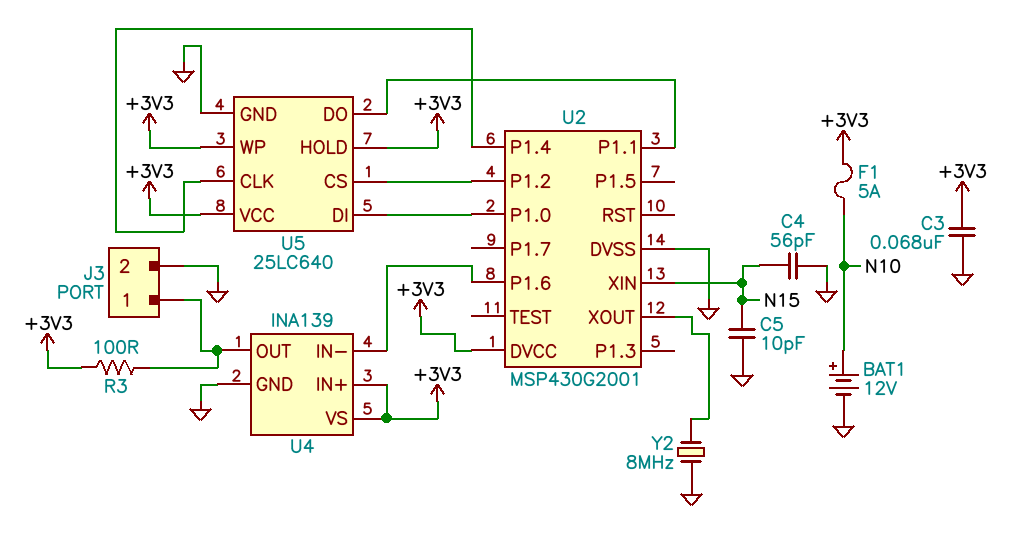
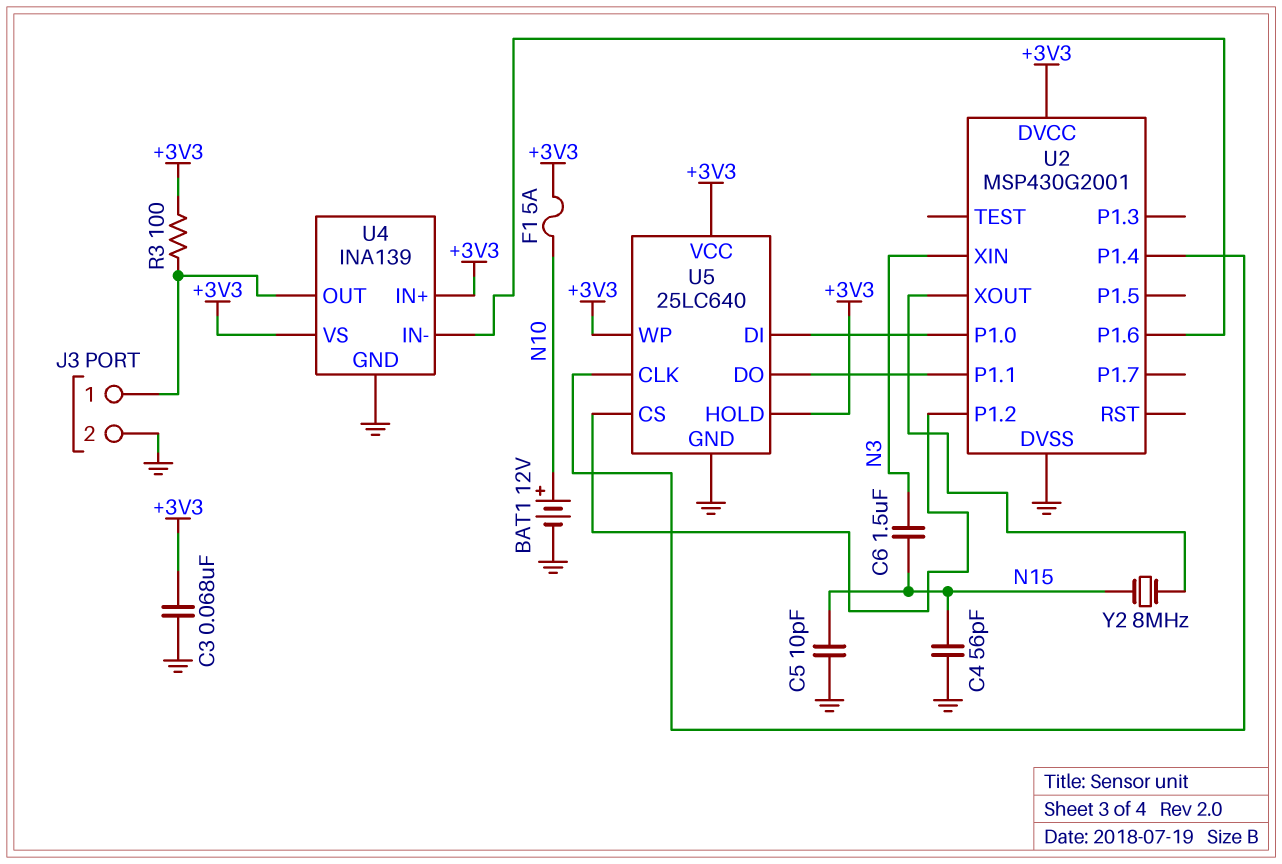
C6: none -> 1.5uF (N3, N15)
U2 pin XIN: N15 -> N3
Y2: 8MHz (GND, U2/XOUT) -> 8MHz (N15, U2/XOUT)

